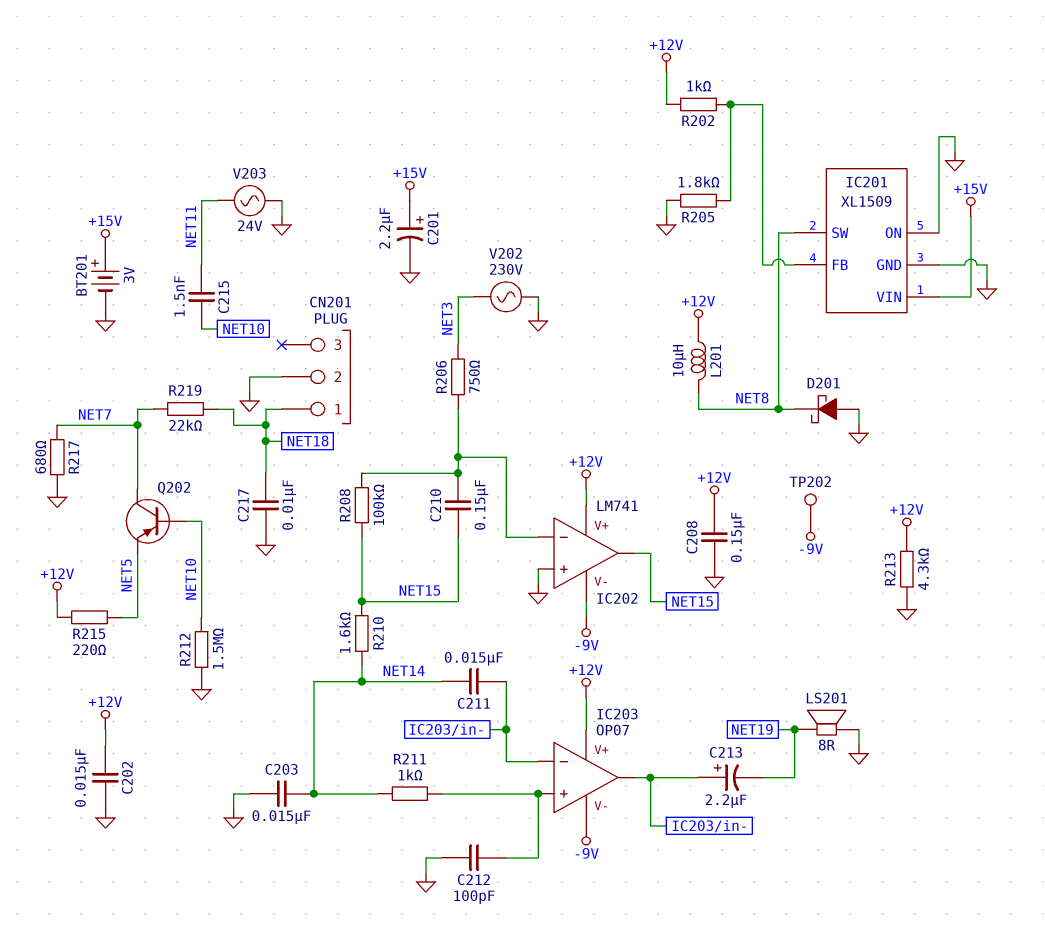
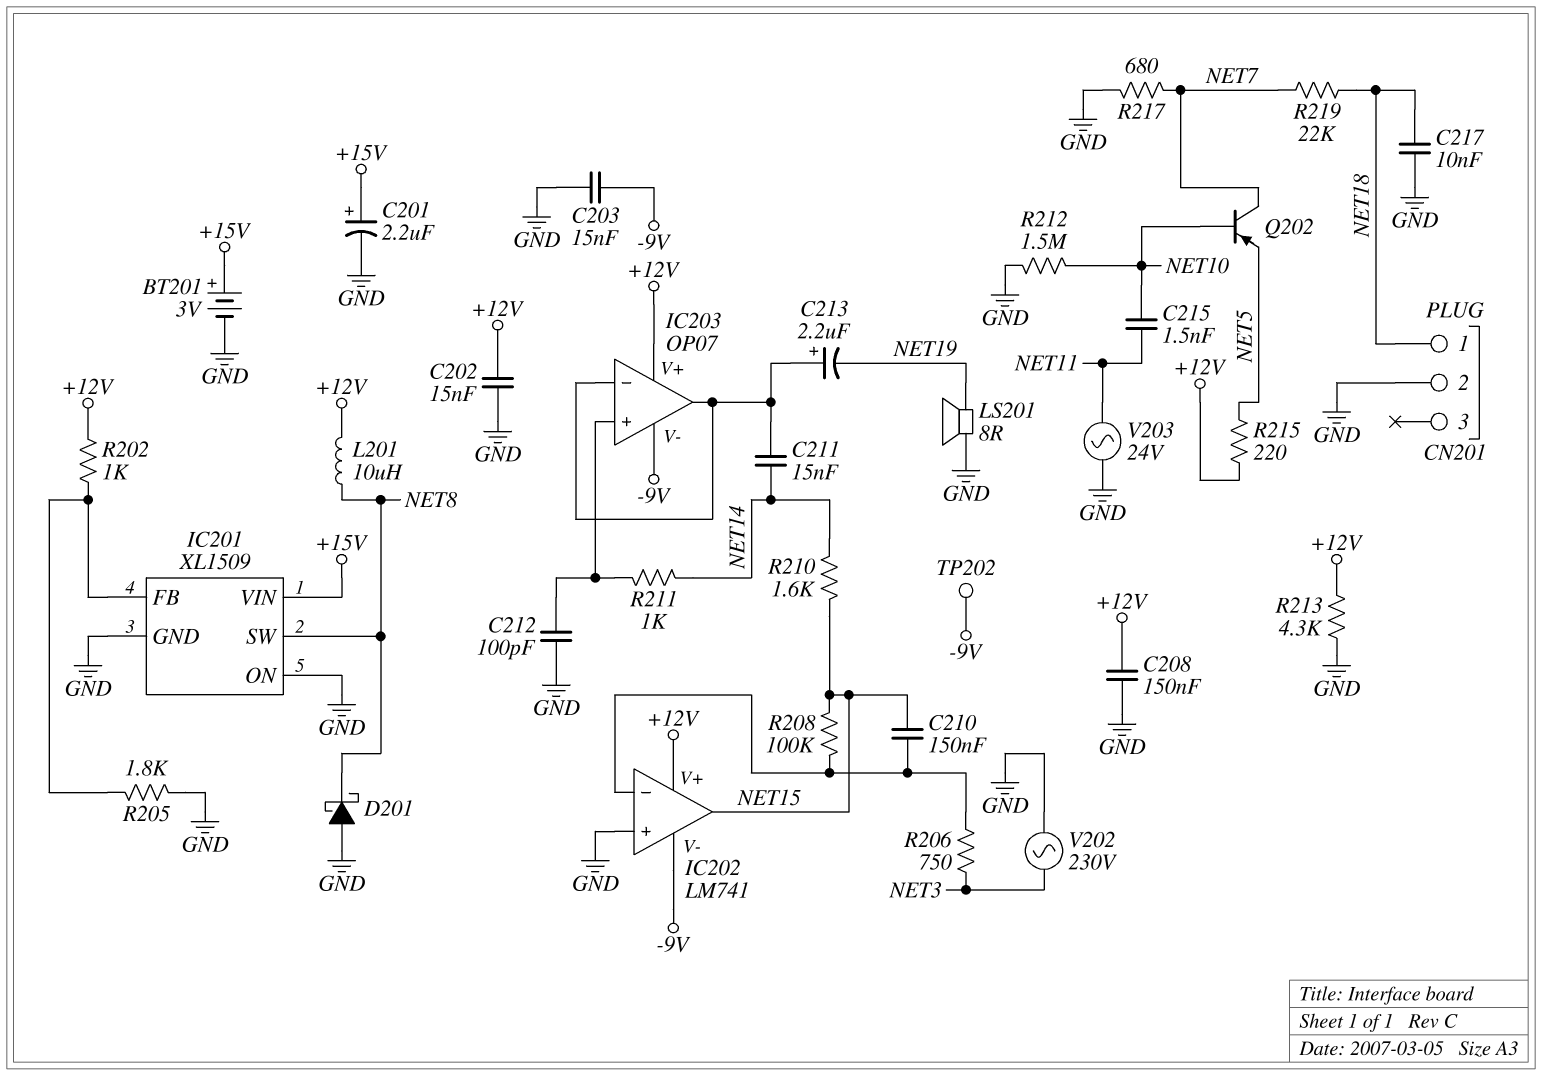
C203: 15nF (GND, NET14) -> 15nF (-9V, GND)

